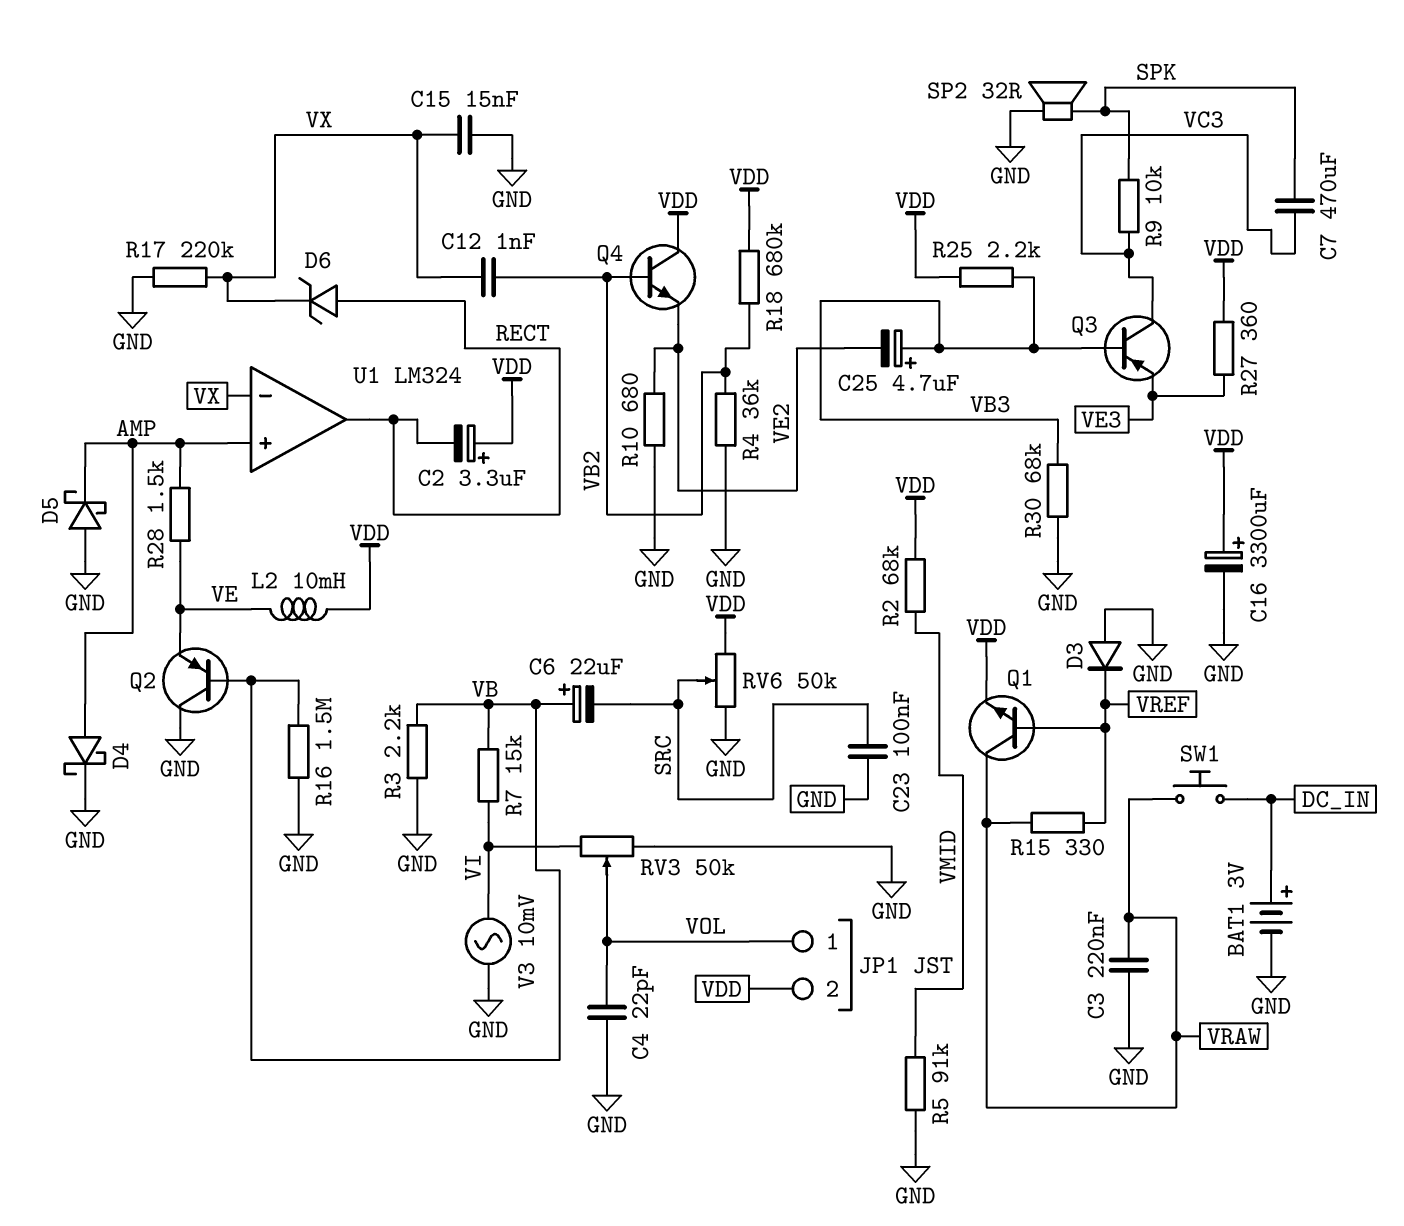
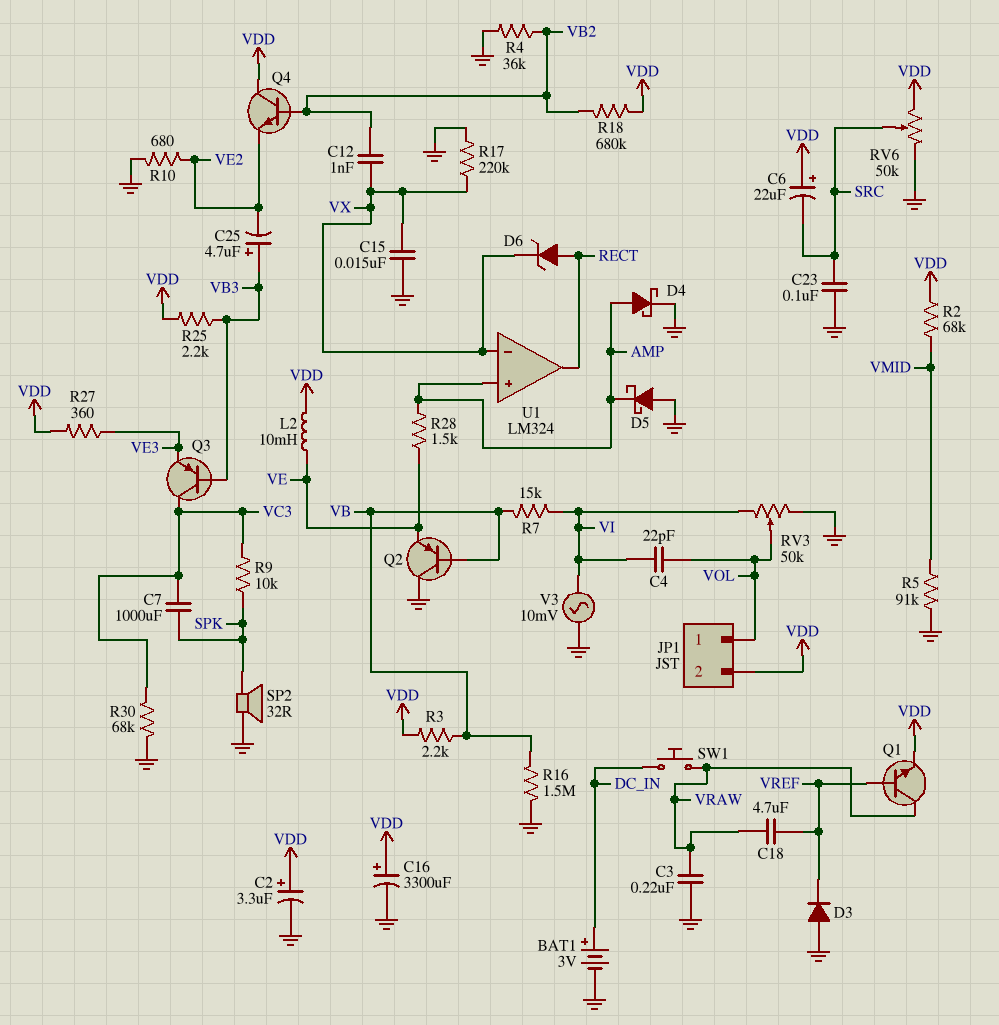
C2: 3.3uF (plus VDD, minus RECT) -> 3.3uF (plus VDD, minus GND)
C4: 22pF (GND, VOL) -> 22pF (VI, VOL)
C6: 22uF (plus VB, minus SRC) -> 22uF (plus VDD, minus SRC)
C7: 470uF (SPK, VC3) -> 1000uF (SPK, VC3)
C18: none -> 4.7uF (VRAW, VREF)
R3: 2.2k (GND, VB) -> 2.2k (VB, VDD)
R15: 330 (VRAW, VREF) -> none
R30: 68k (GND, VB3) -> 68k (GND, VC3)

